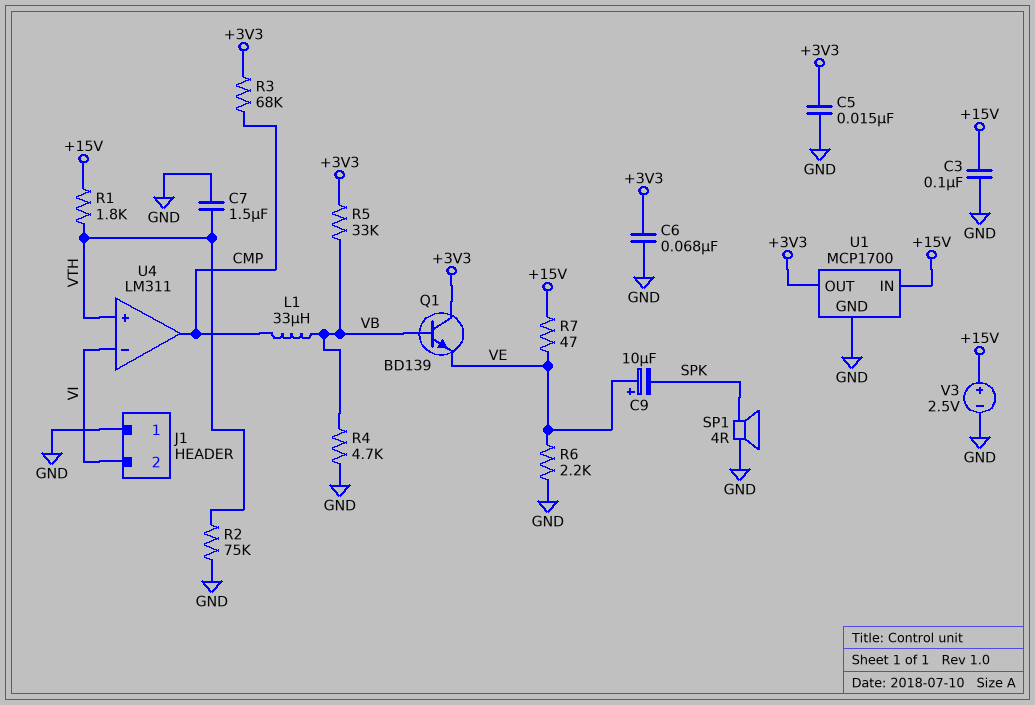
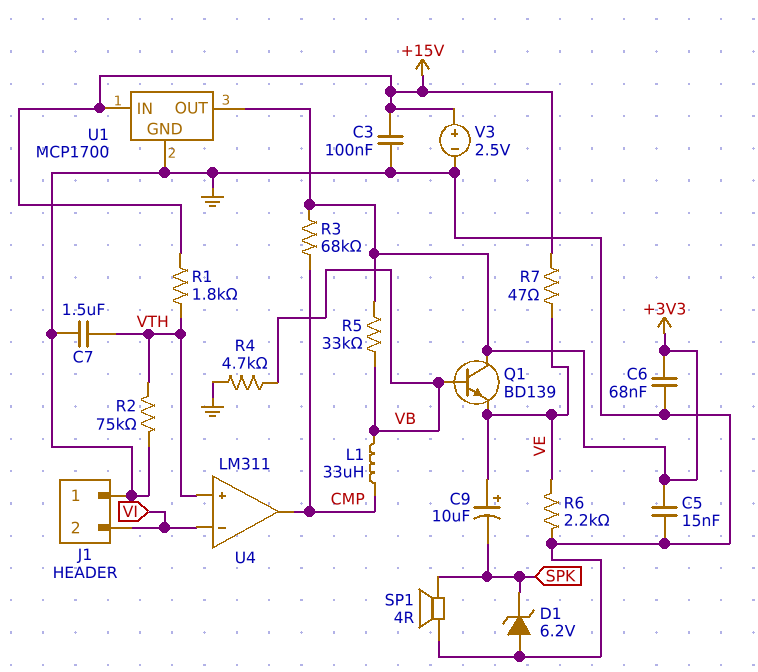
D1: none -> zener 6.2V (A GND, K SPK)

